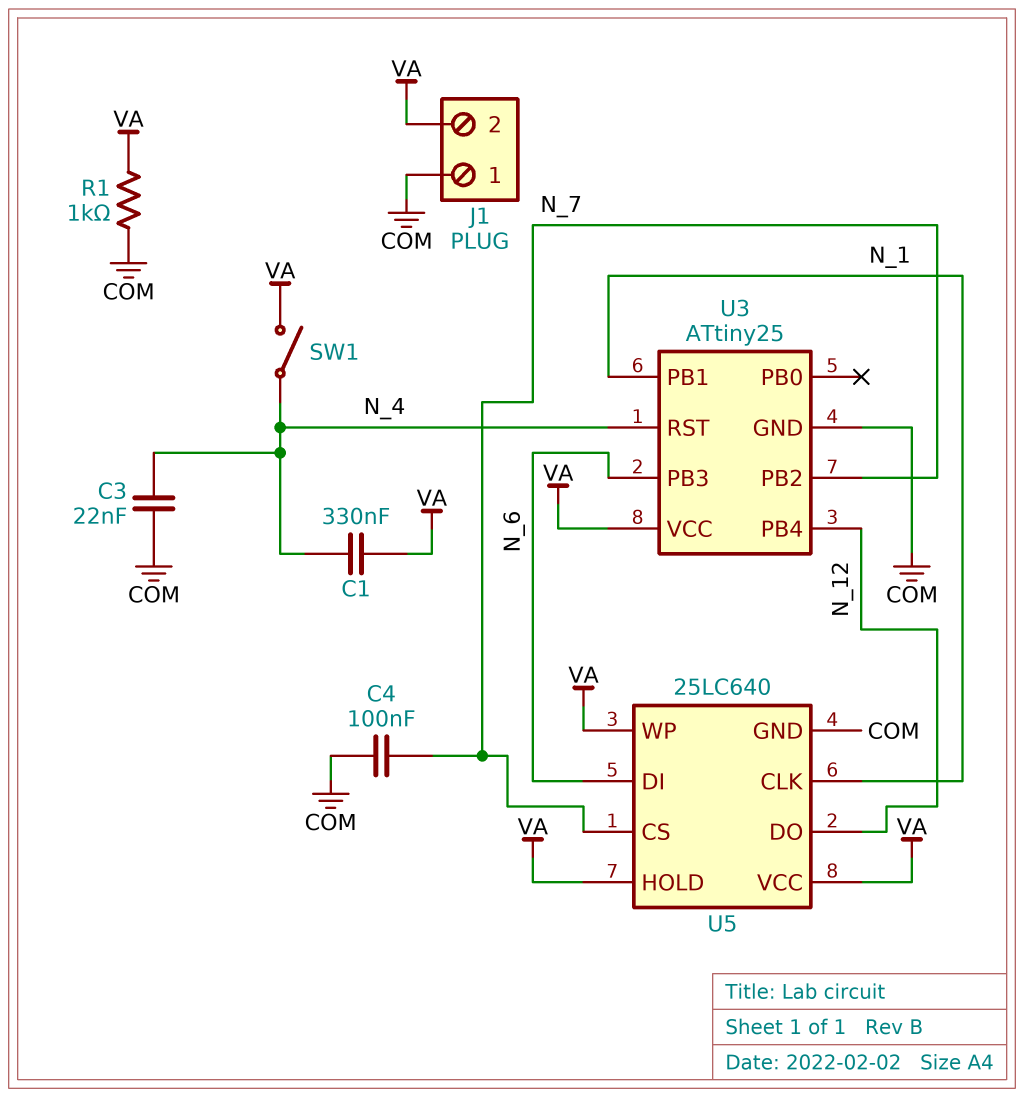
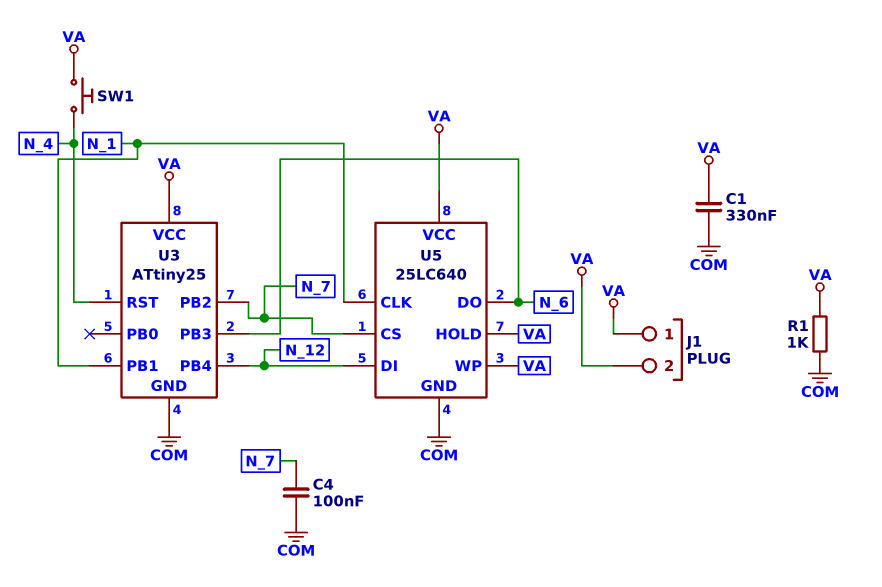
C1: 330nF (N_4, VA) -> 330nF (COM, VA)
C3: 22nF (COM, N_4) -> none
J1 pin 1: COM -> VA
SW1: switch (N_4, VA) -> button (N_4, VA)
U5 pin DI: N_6 -> N_12
U5 pin DO: N_12 -> N_6

